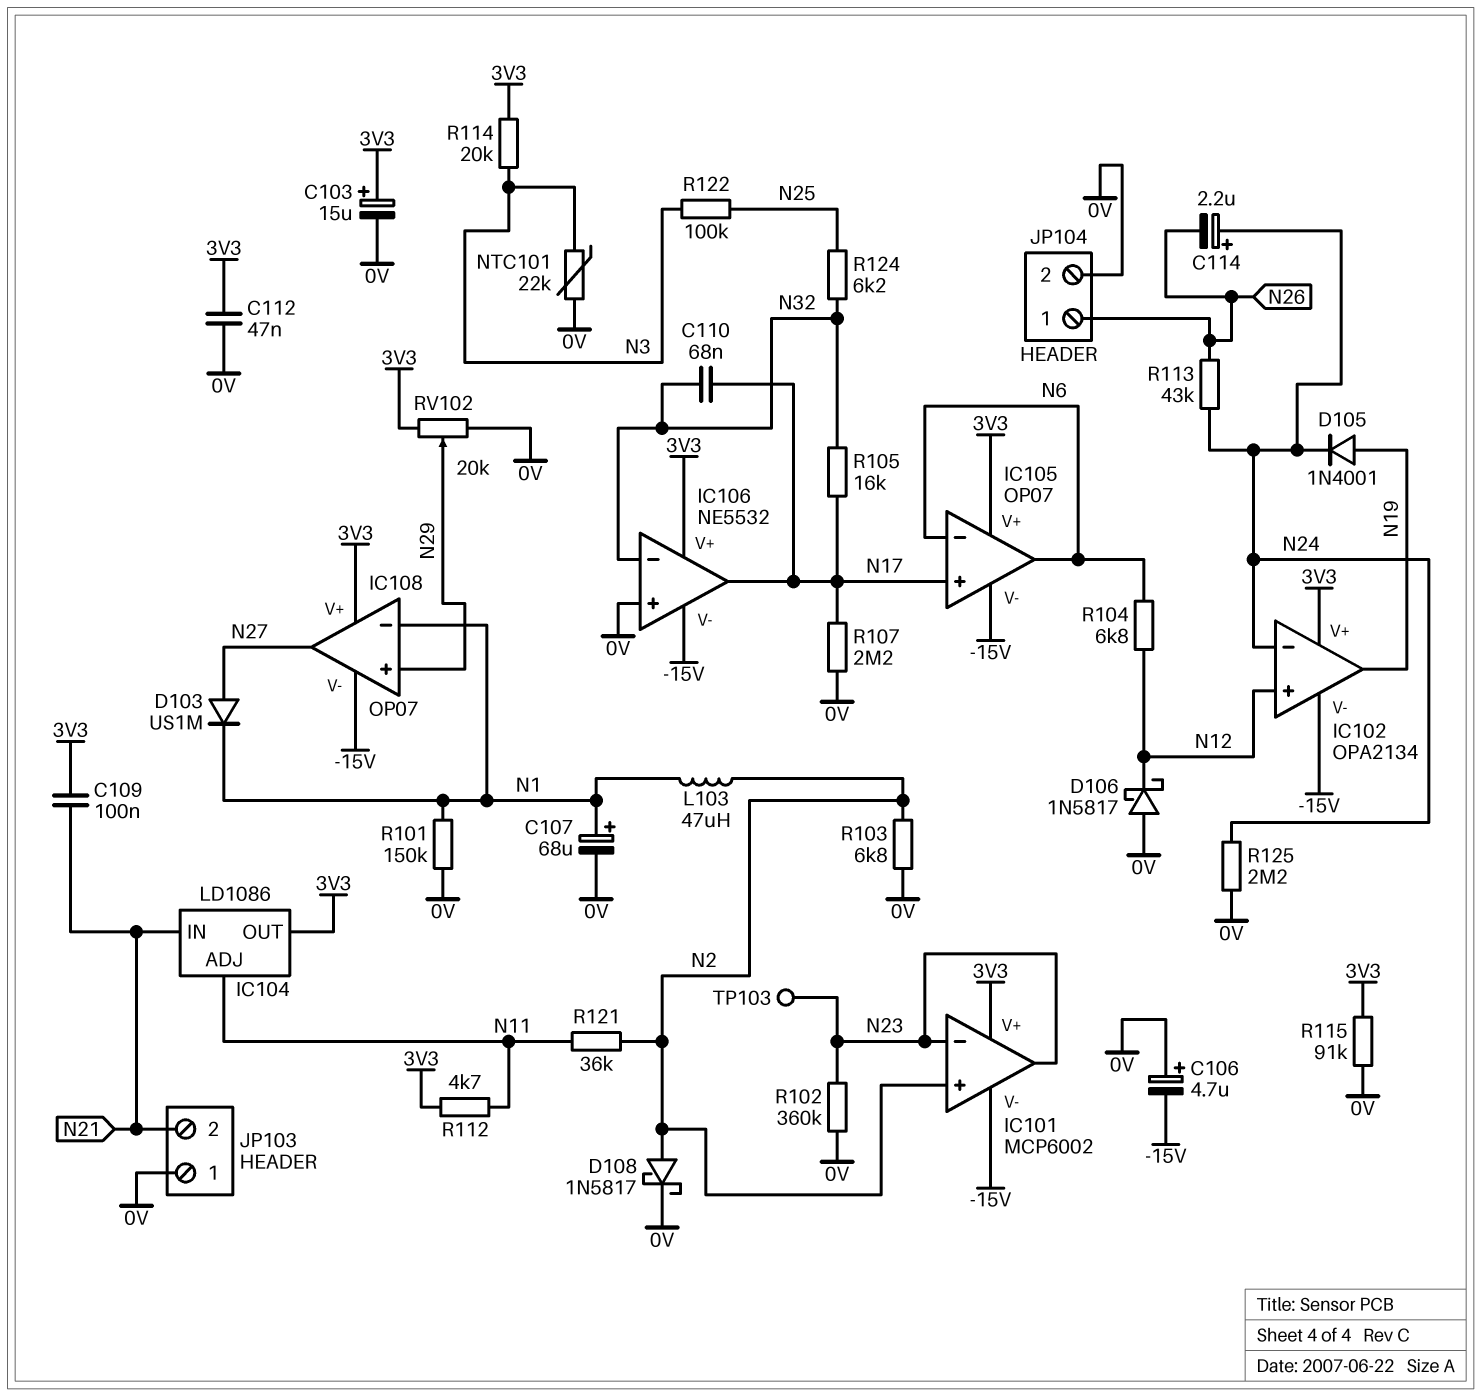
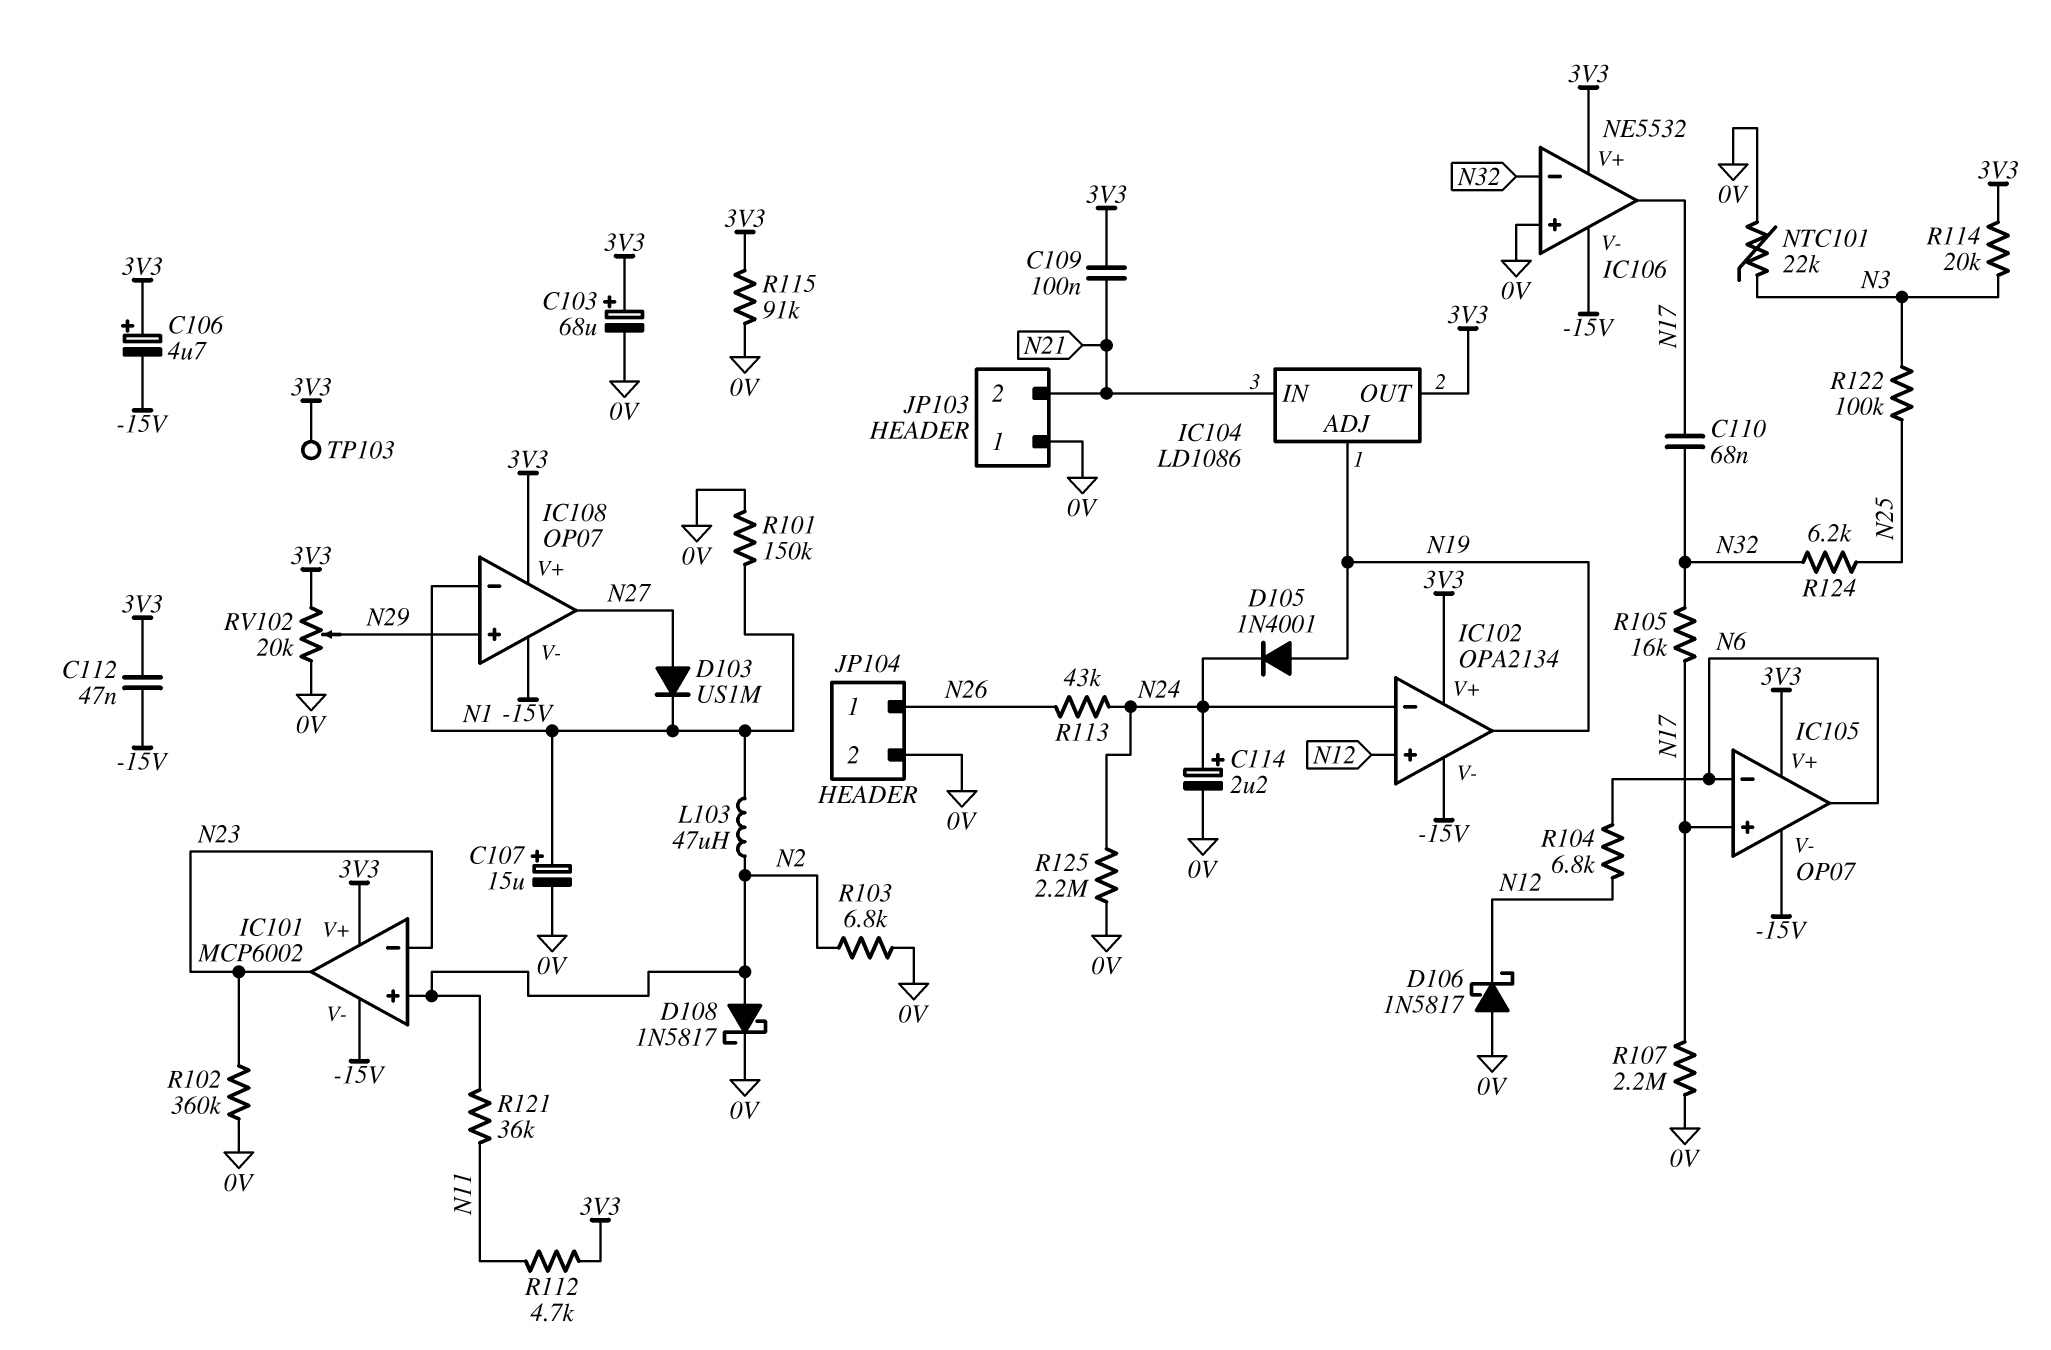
C103: 15uF (plus 3V3, minus 0V) -> 68uF (plus 3V3, minus 0V)
C106: 4.7uF (plus 0V, minus -15V) -> 4.7uF (plus 3V3, minus -15V)
C107: 68uF (plus N1, minus 0V) -> 15uF (plus N1, minus 0V)
C112: 47nF (0V, 3V3) -> 47nF (-15V, 3V3)
C114: 2.2uF (plus N24, minus N26) -> 2.2uF (plus N24, minus 0V)
IC104 pin ADJ: N11 -> N19
TP103: test point (N23) -> test point (3V3)

